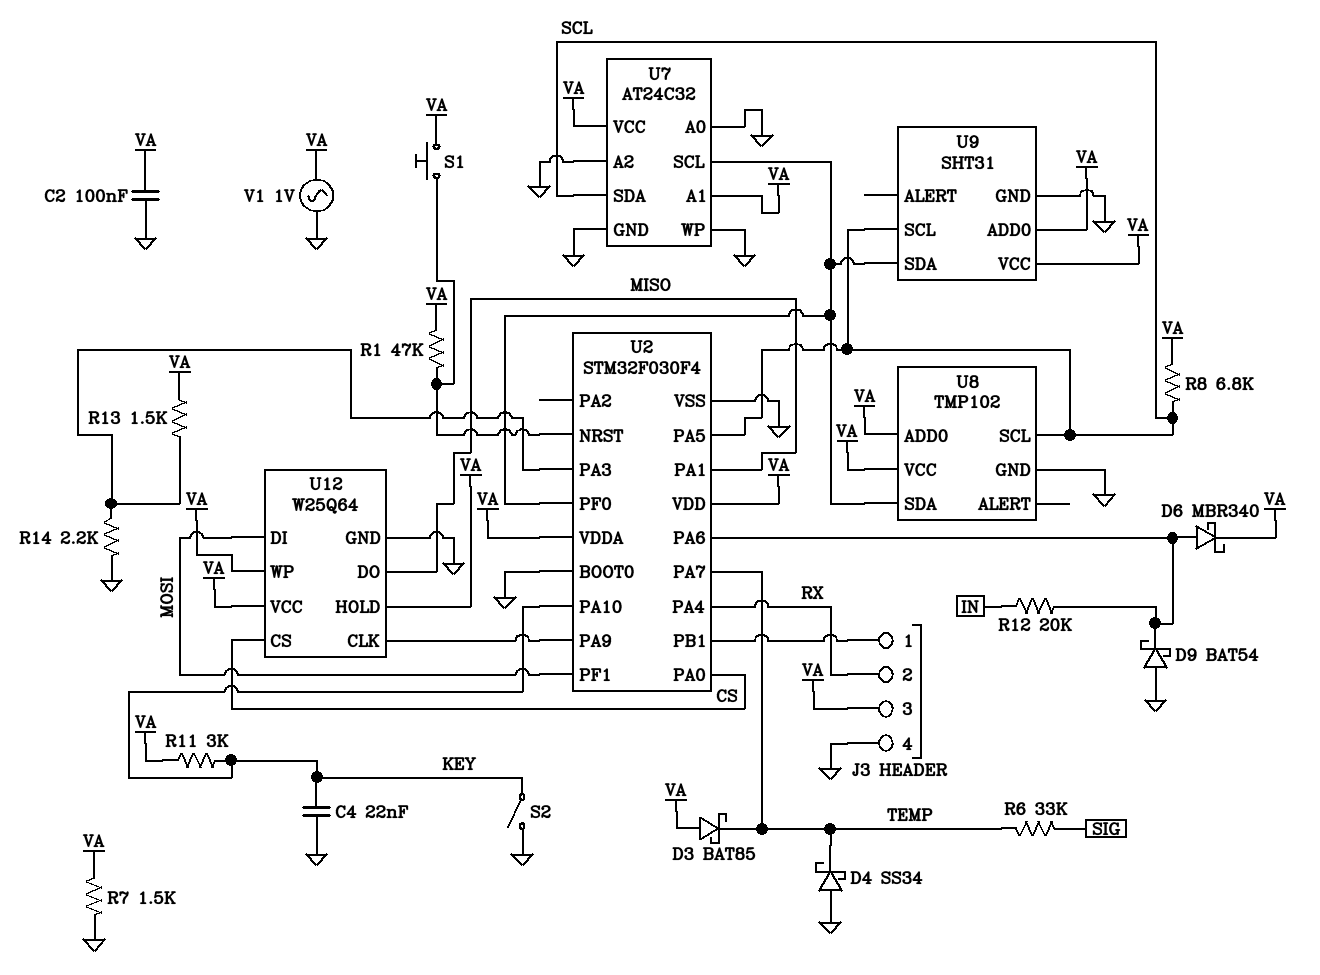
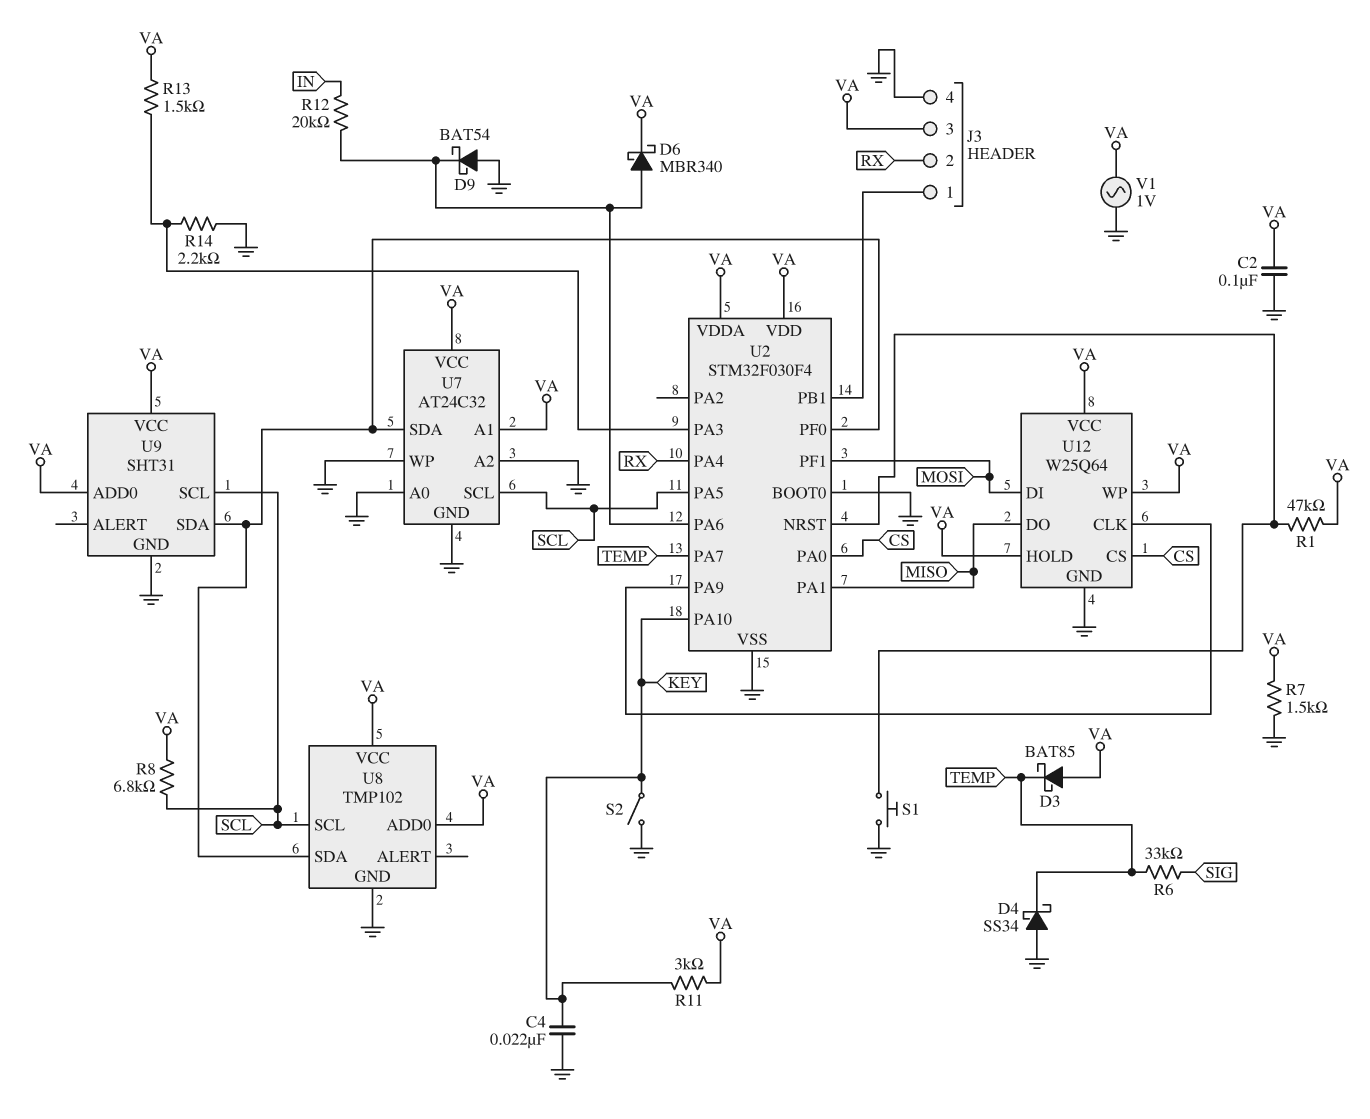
S1: button (U2/NRST, VA) -> button (GND, U2/NRST)
U7 pin SCL: U2/PF0 -> SCL
U7 pin SDA: SCL -> U2/PF0

